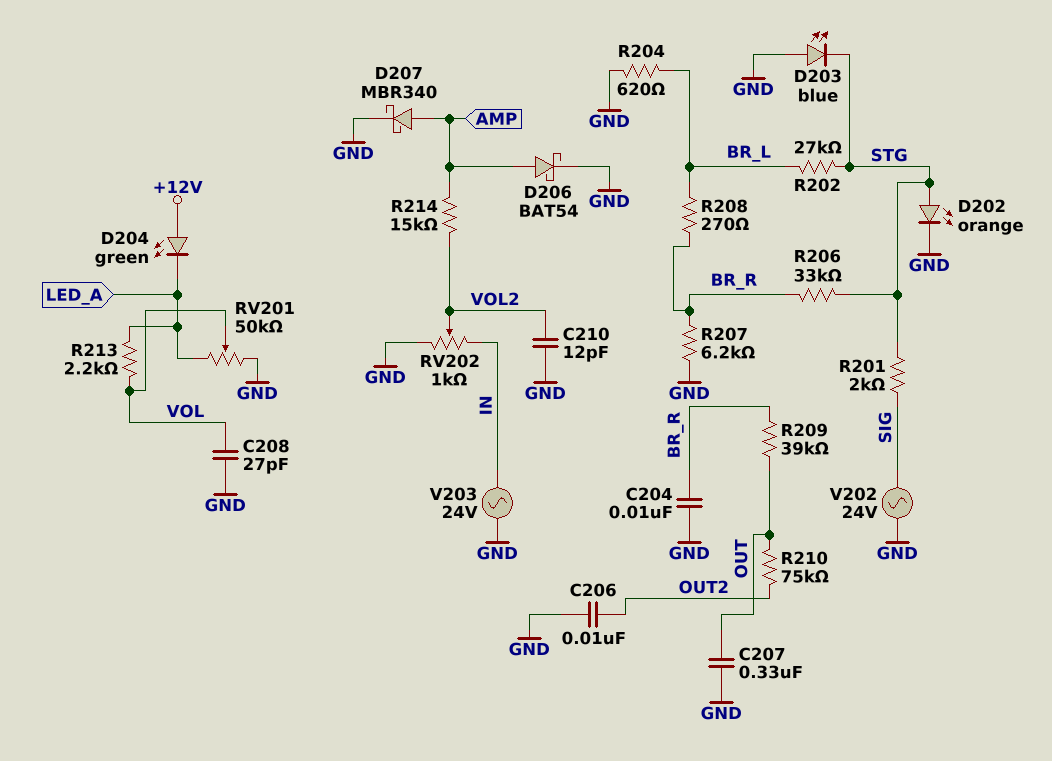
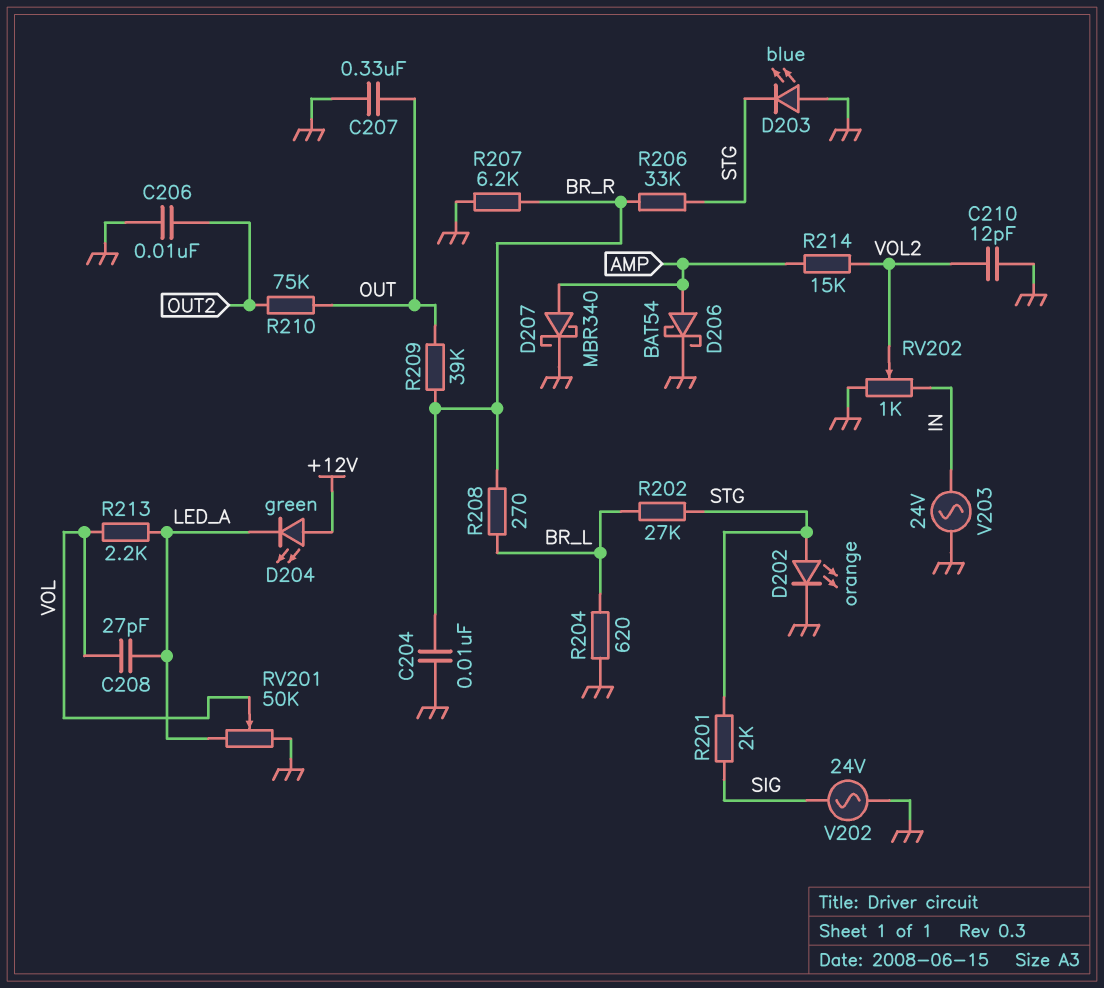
C208: 27pF (GND, VOL) -> 27pF (LED_A, VOL)

